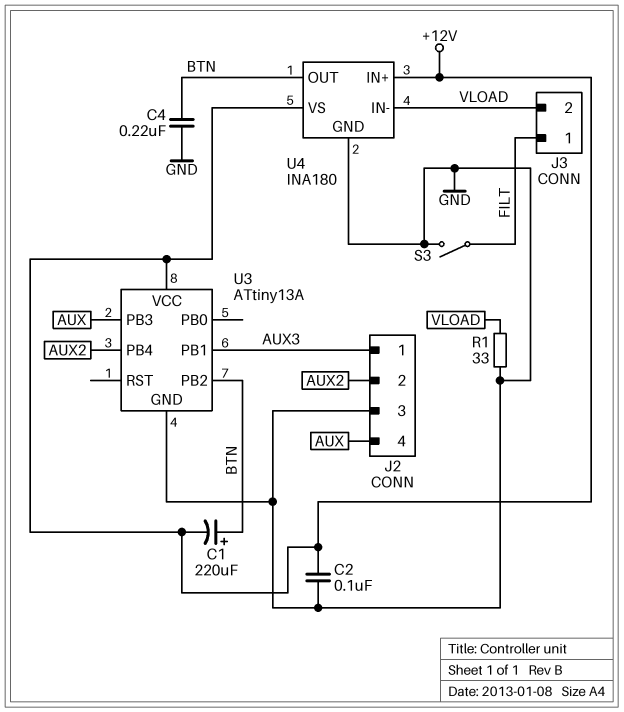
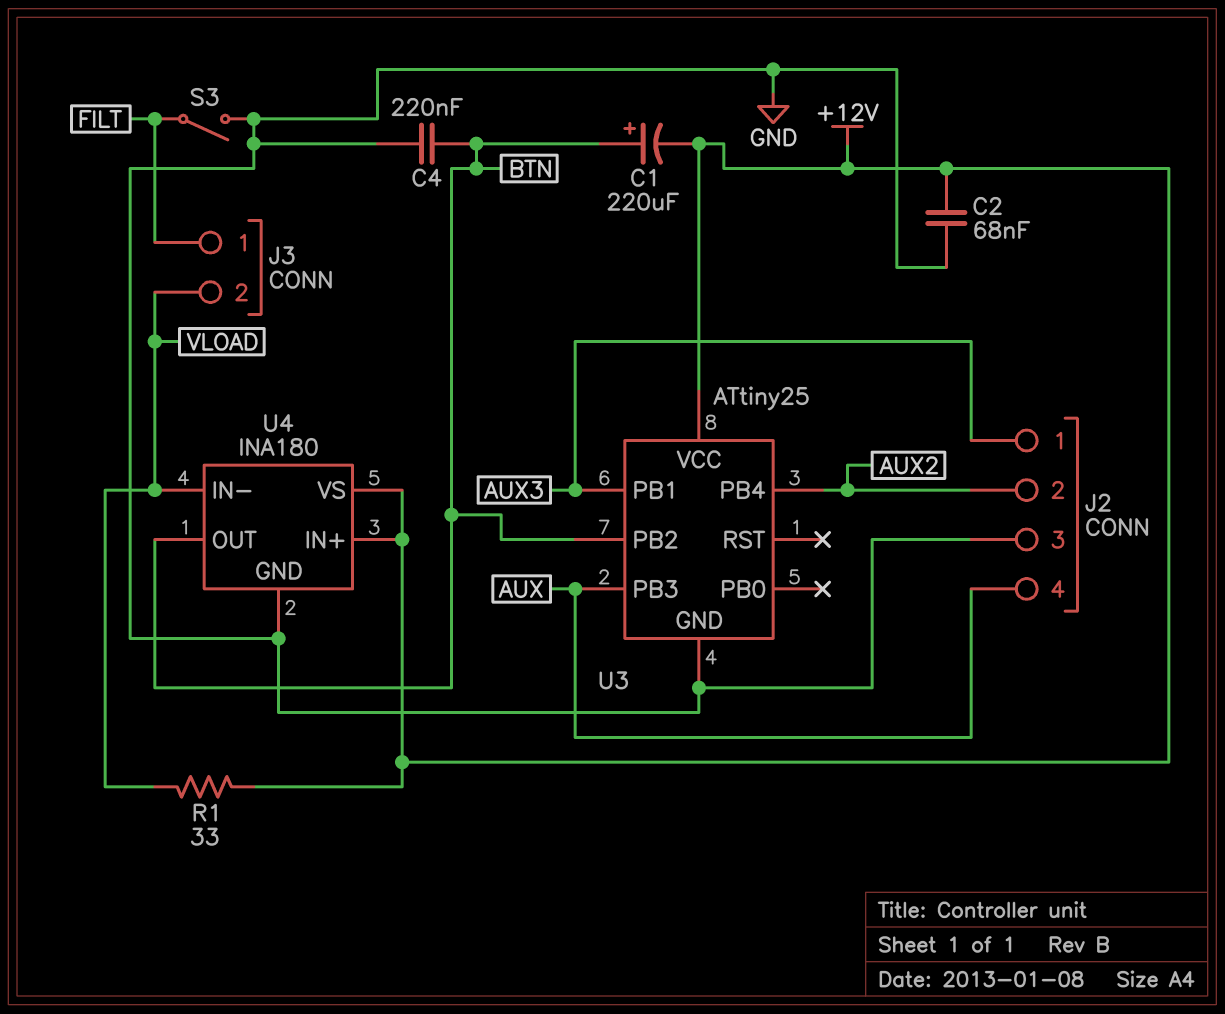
C2: 100nF (+12V, GND) -> 68nF (+12V, GND)
R1: 33 (GND, VLOAD) -> 33 (+12V, VLOAD)
U3: ATtiny13A -> ATtiny25

